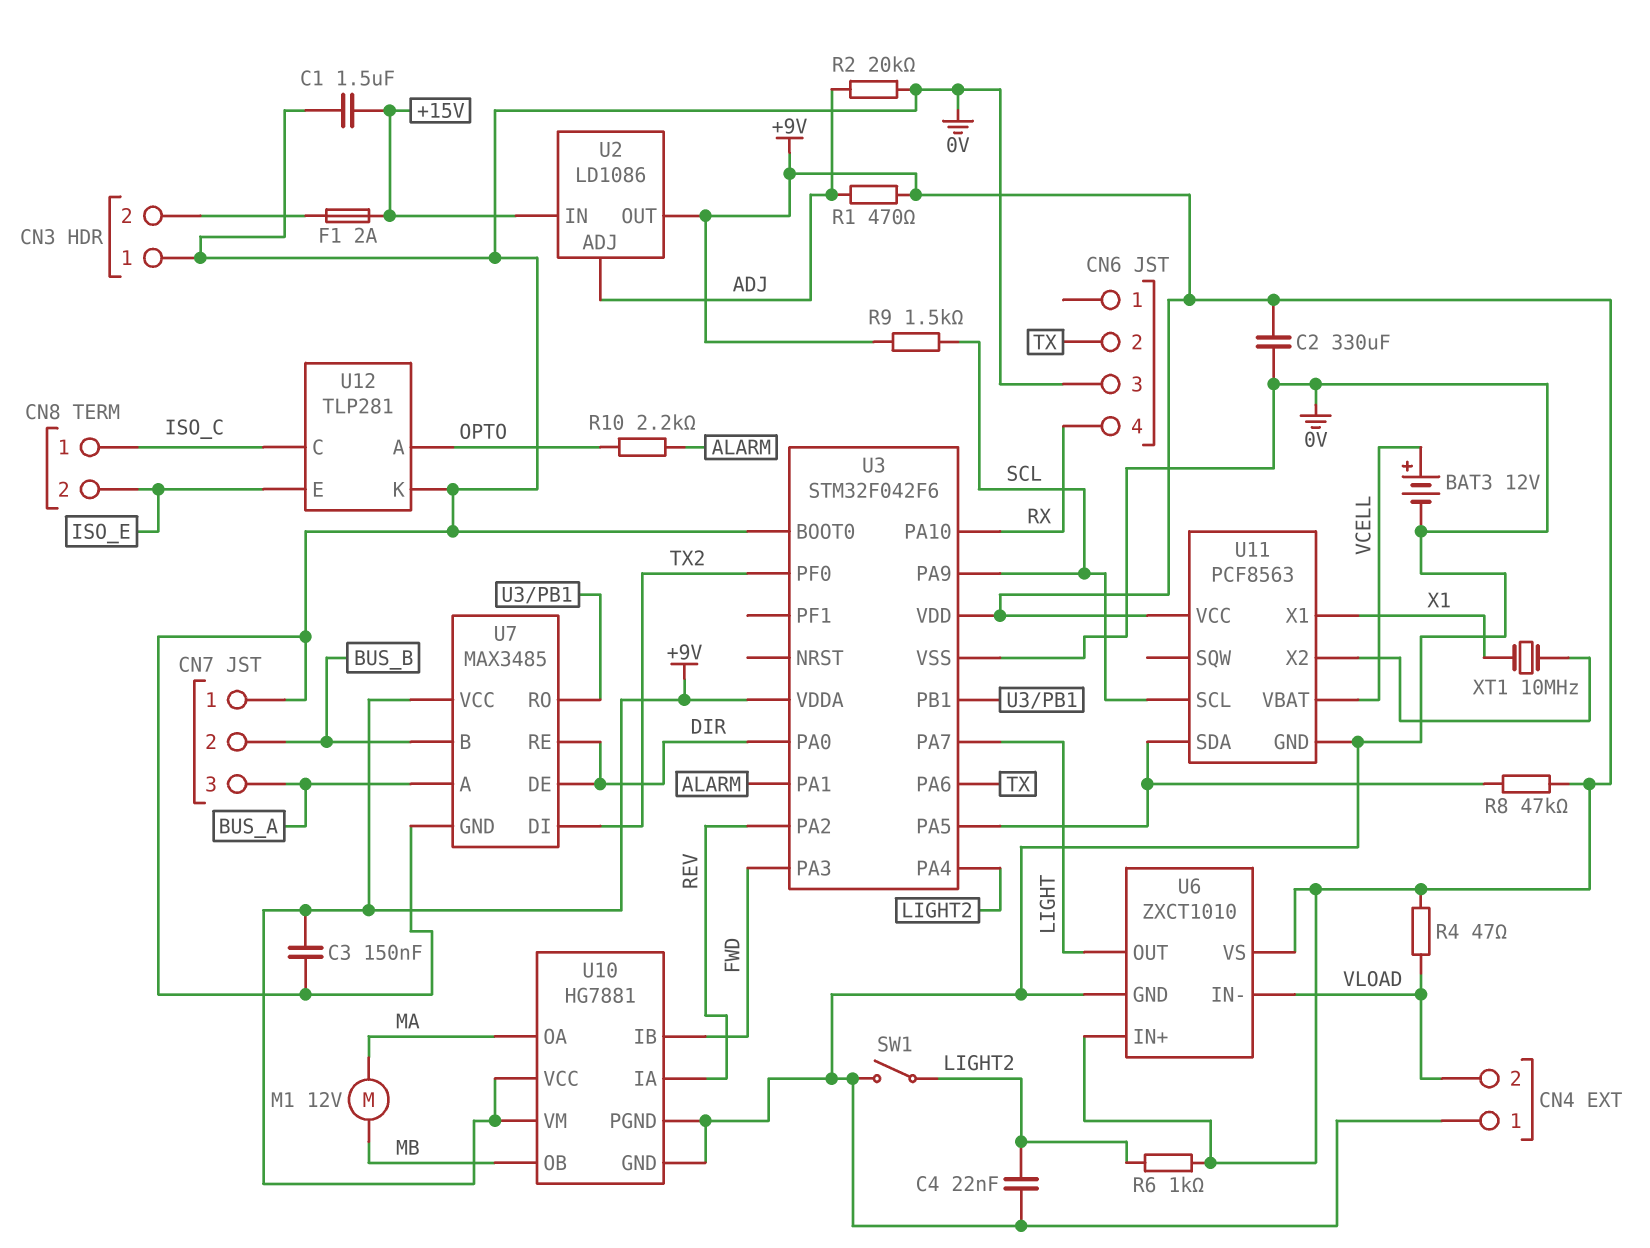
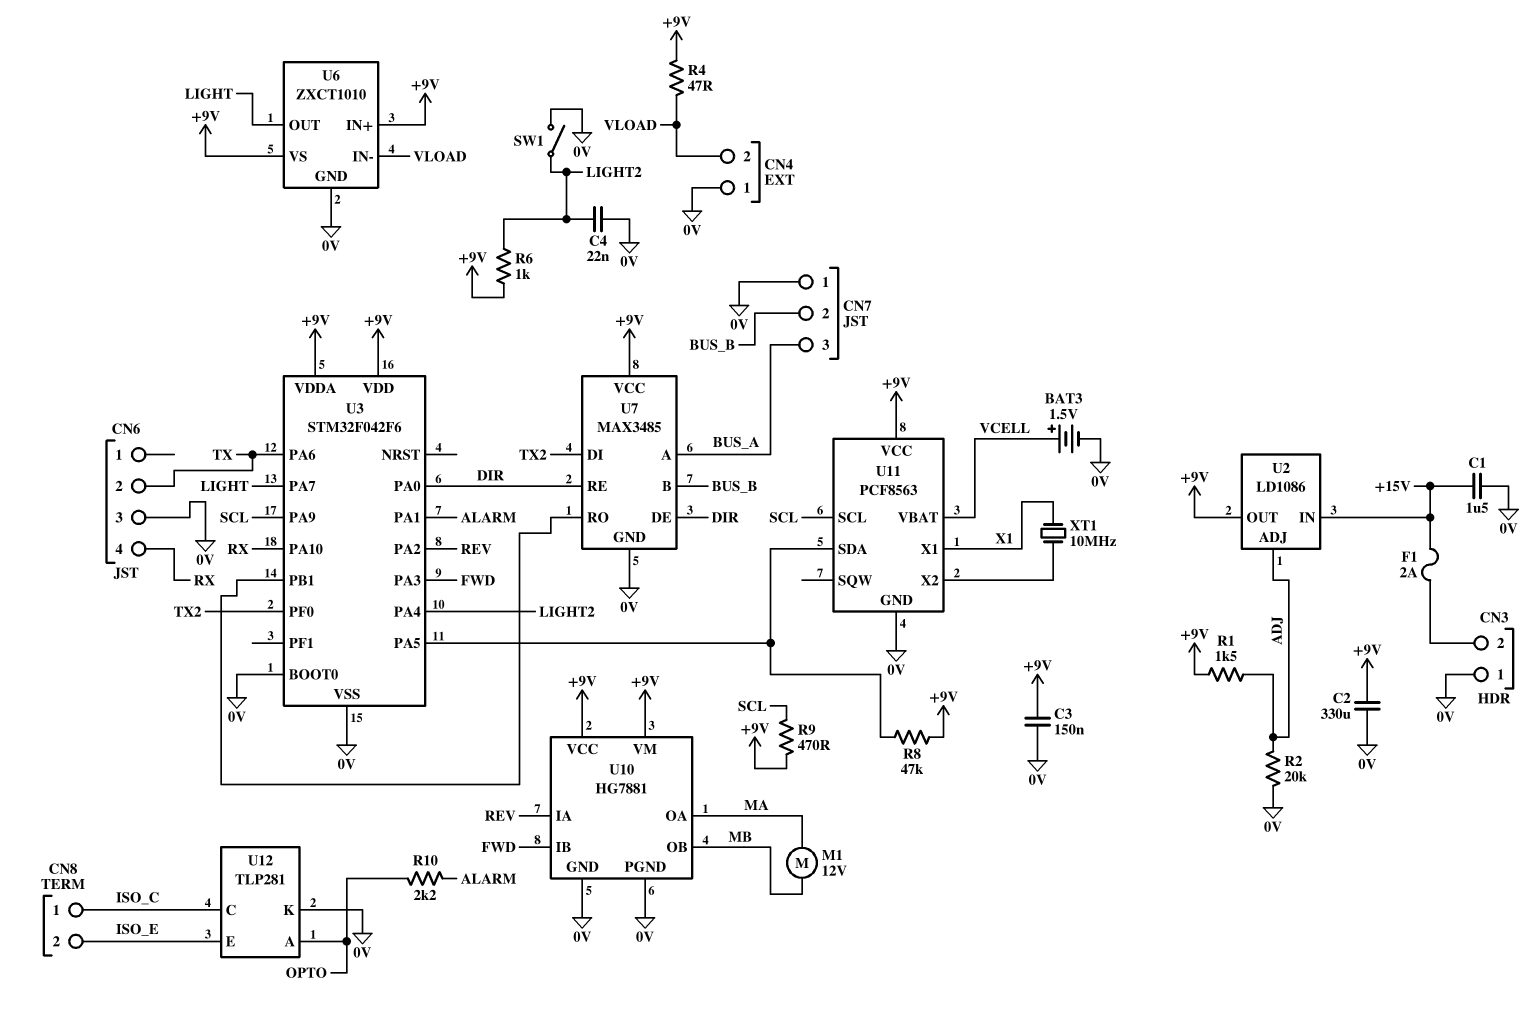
BAT3: 12V (plus VCELL, minus 0V) -> 1.5V (plus VCELL, minus 0V)
R1: 470 (+9V, ADJ) -> 1.5k (+9V, ADJ)
R9: 1.5k (+9V, SCL) -> 470 (+9V, SCL)

